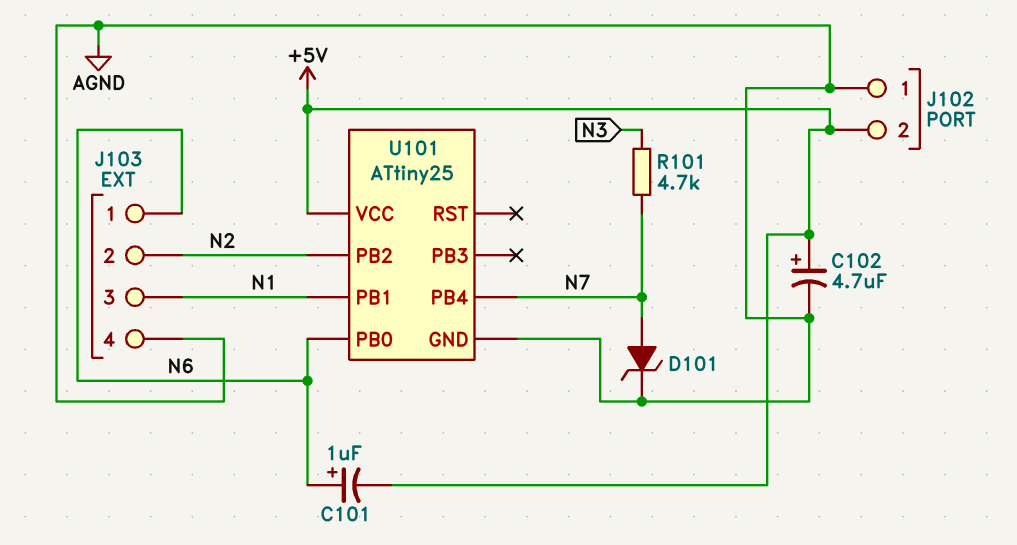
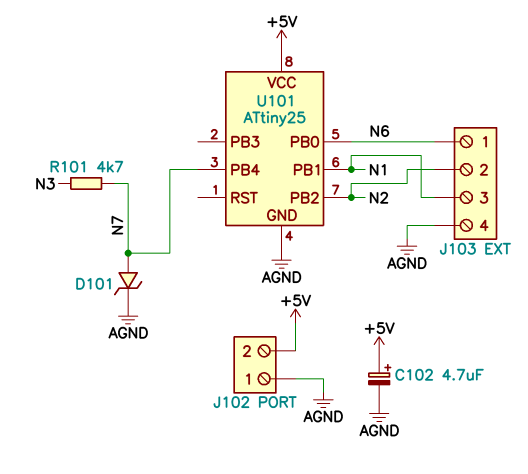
C101: 1uF (plus N6, minus +5V) -> none

